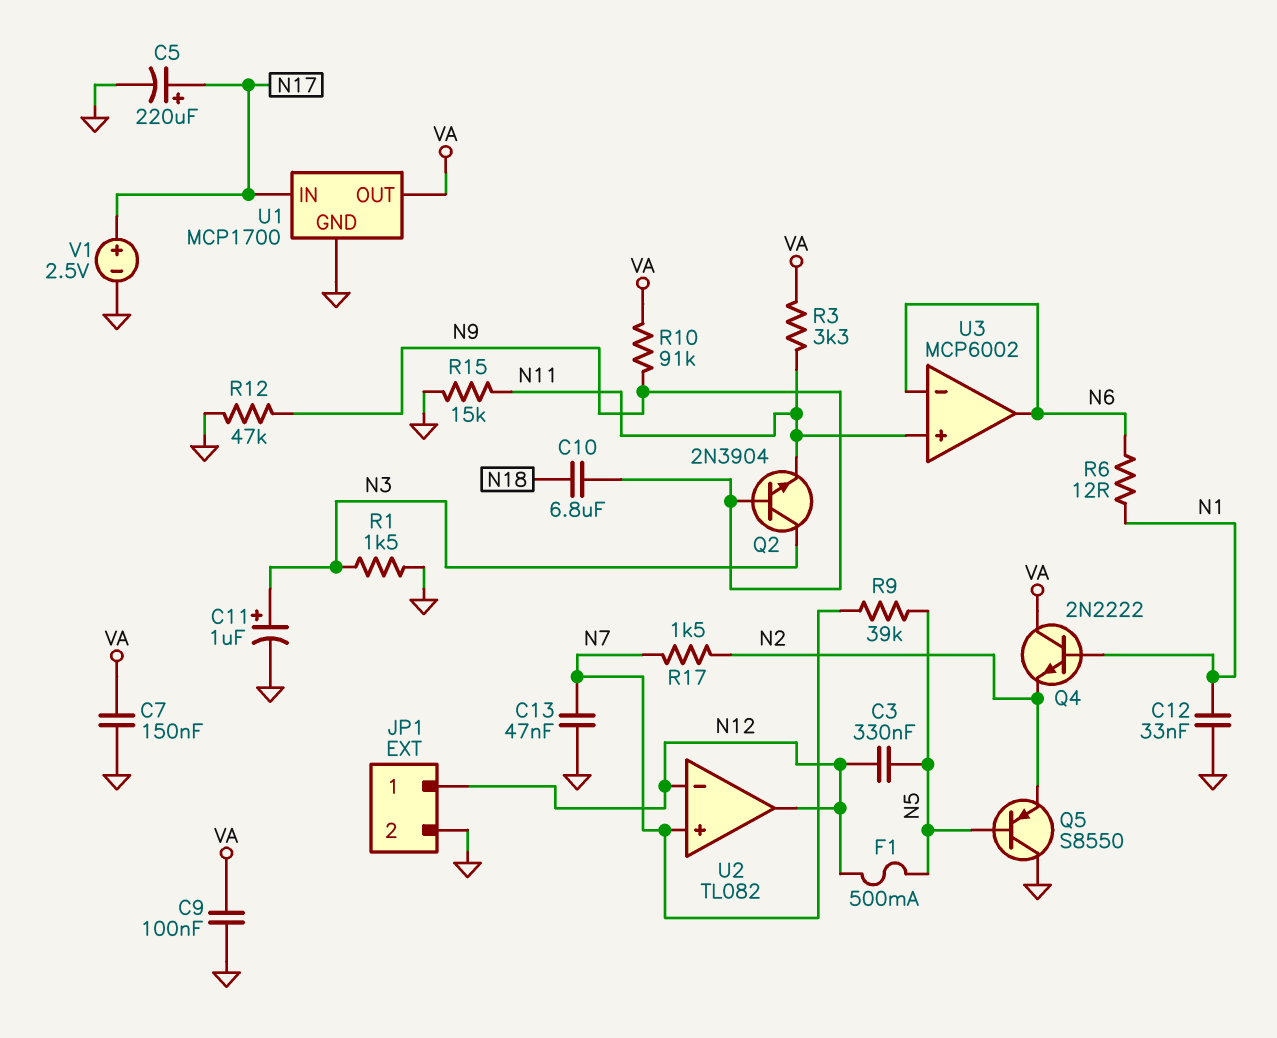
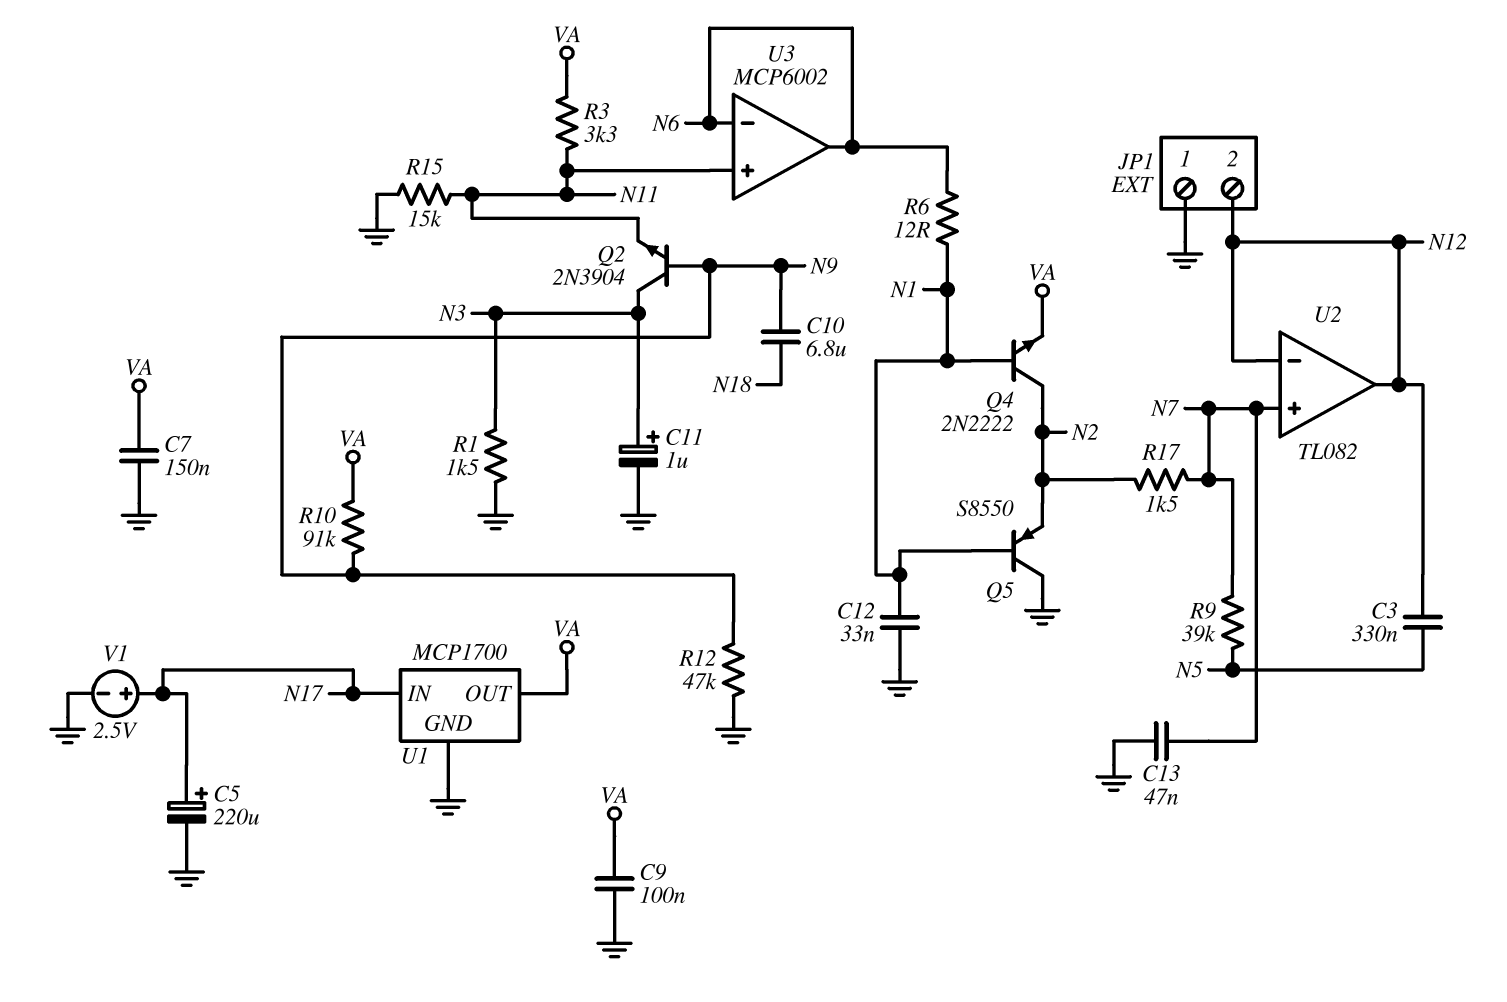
F1: 500mA (N5, N12) -> none
JP1 pin 1: N12 -> GND
JP1 pin 2: GND -> N12
Q4: NPN 2N2222 (B N1, C VA, E N2) -> NPN 2N2222 (B N1, C N2, E VA)
Q5: PNP S8550 (B N5, C GND, E N2) -> PNP S8550 (B N1, C GND, E N2)

